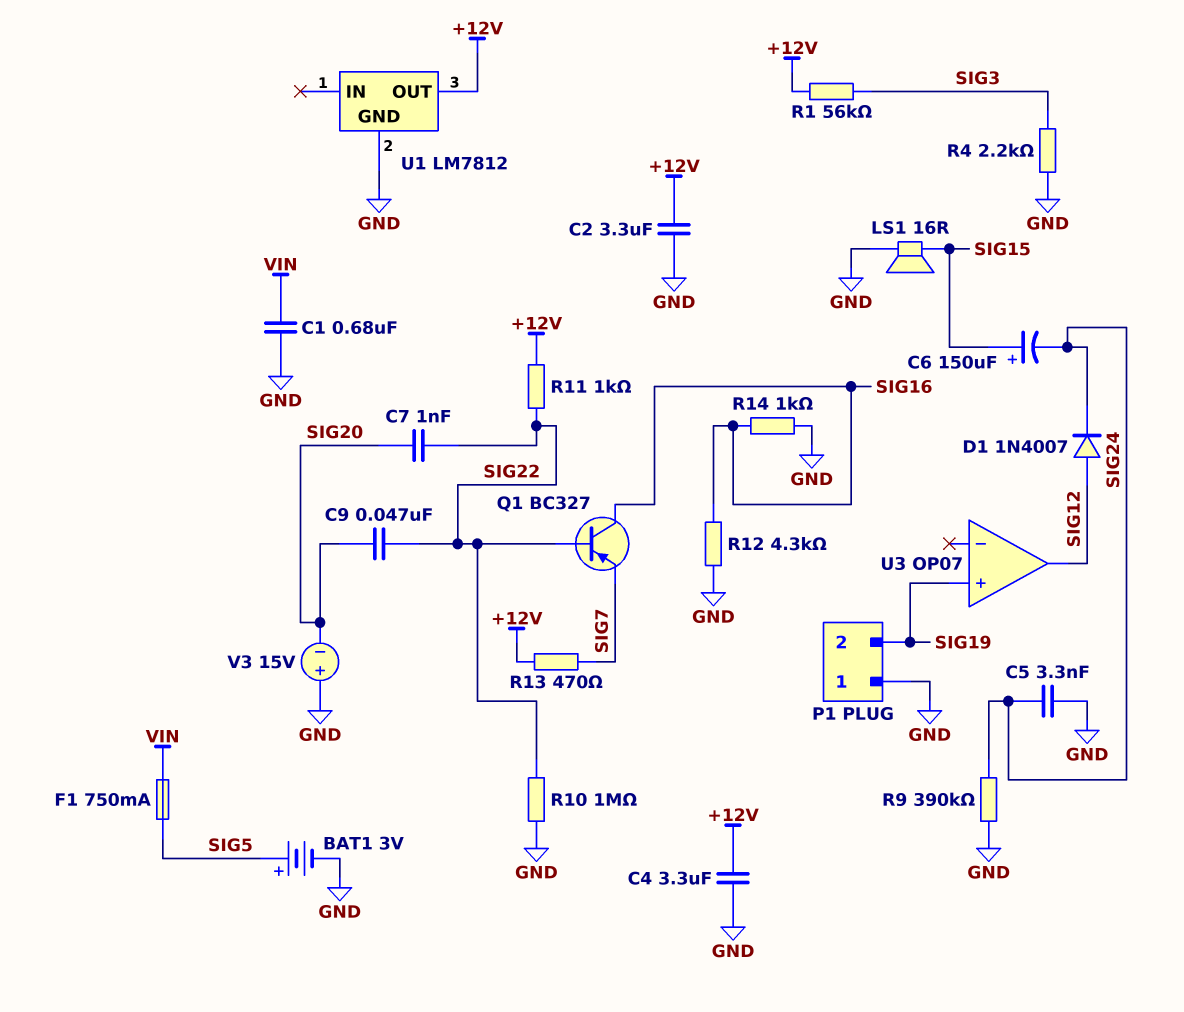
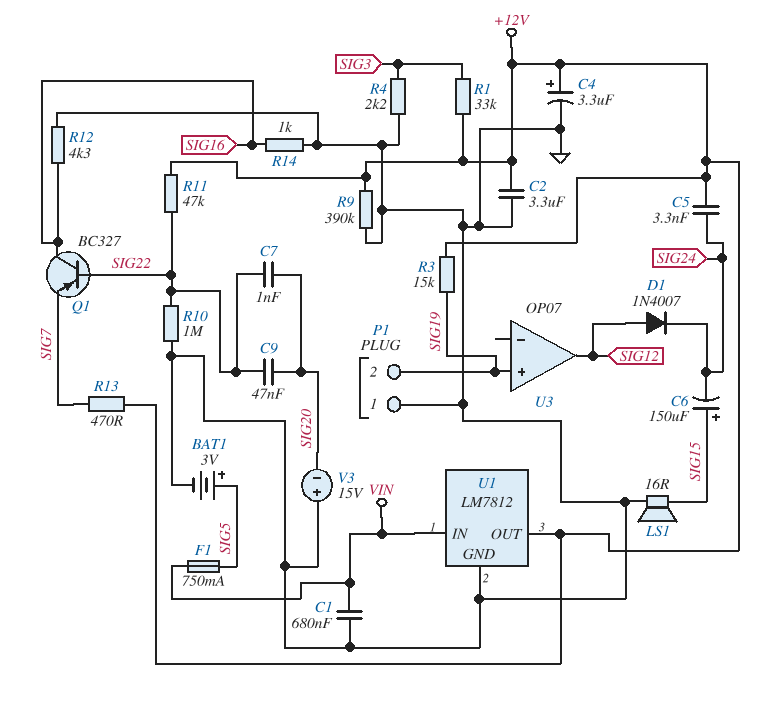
C4: 3.3uF (+12V, GND) -> 3.3uF (plus +12V, minus GND)
C5: 3.3nF (GND, SIG24) -> 3.3nF (+12V, SIG24)
R1: 56k (+12V, SIG3) -> 33k (+12V, SIG3)
R3: none -> 15k (+12V, SIG19)
R9: 390k (GND, SIG24) -> 390k (+12V, GND)
R11: 1k (+12V, SIG22) -> 47k (+12V, SIG22)
U1 pin IN: none -> VIN

